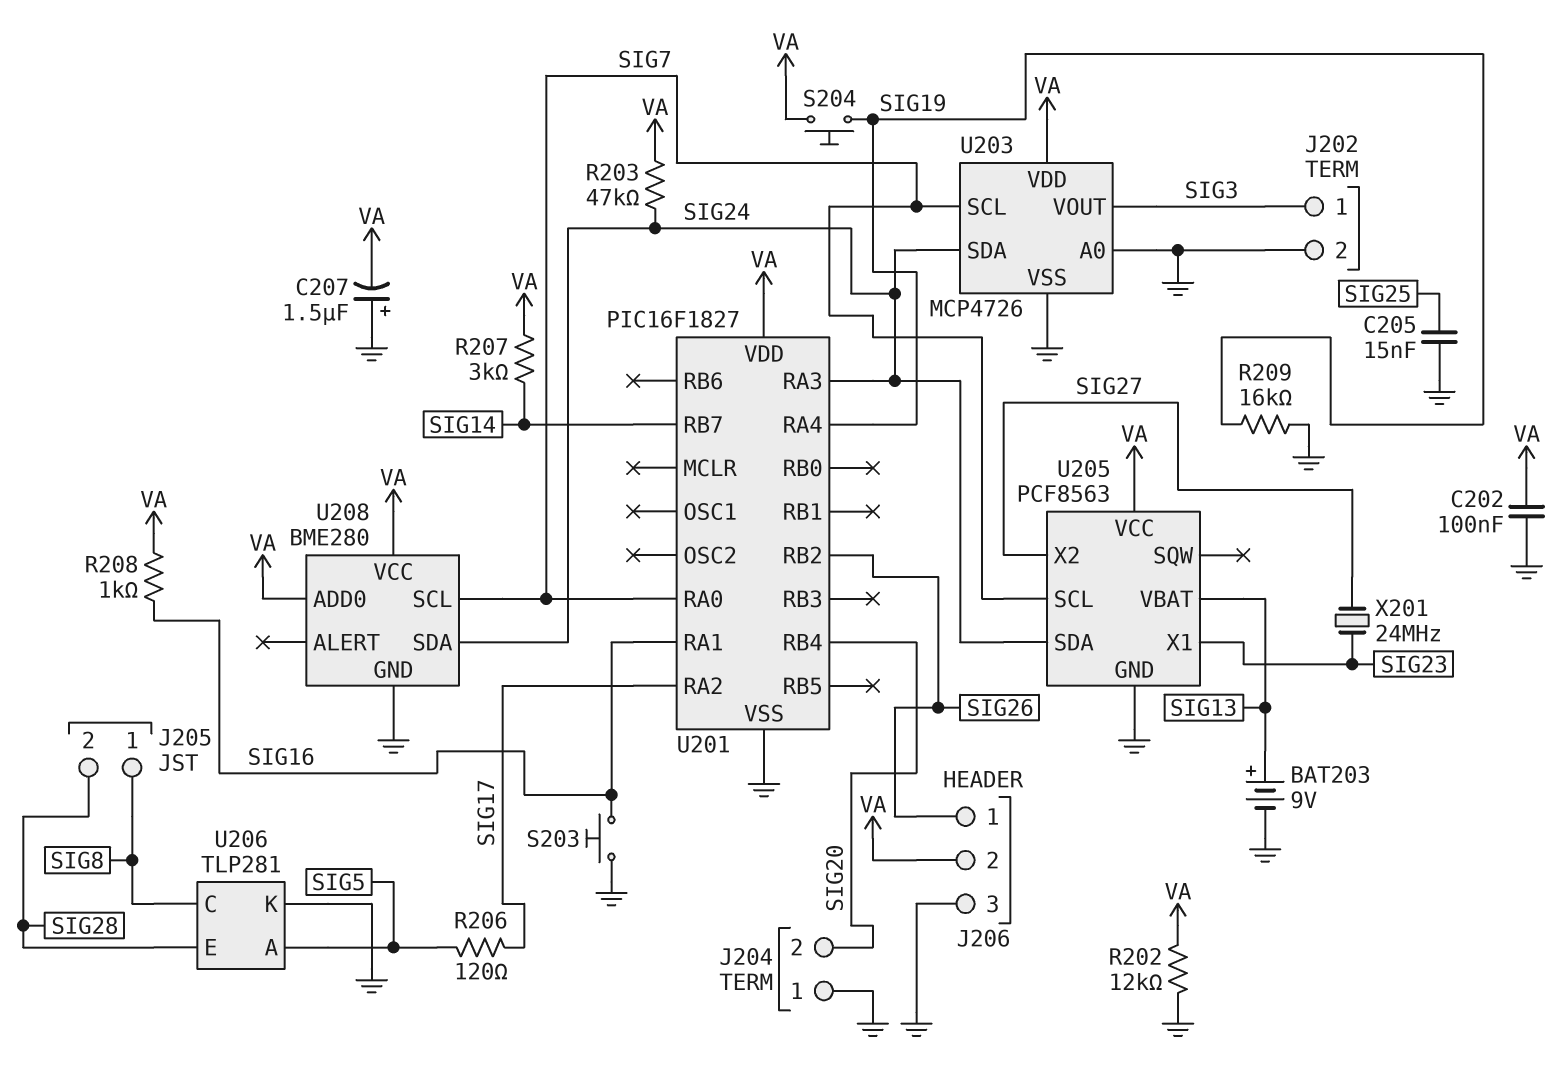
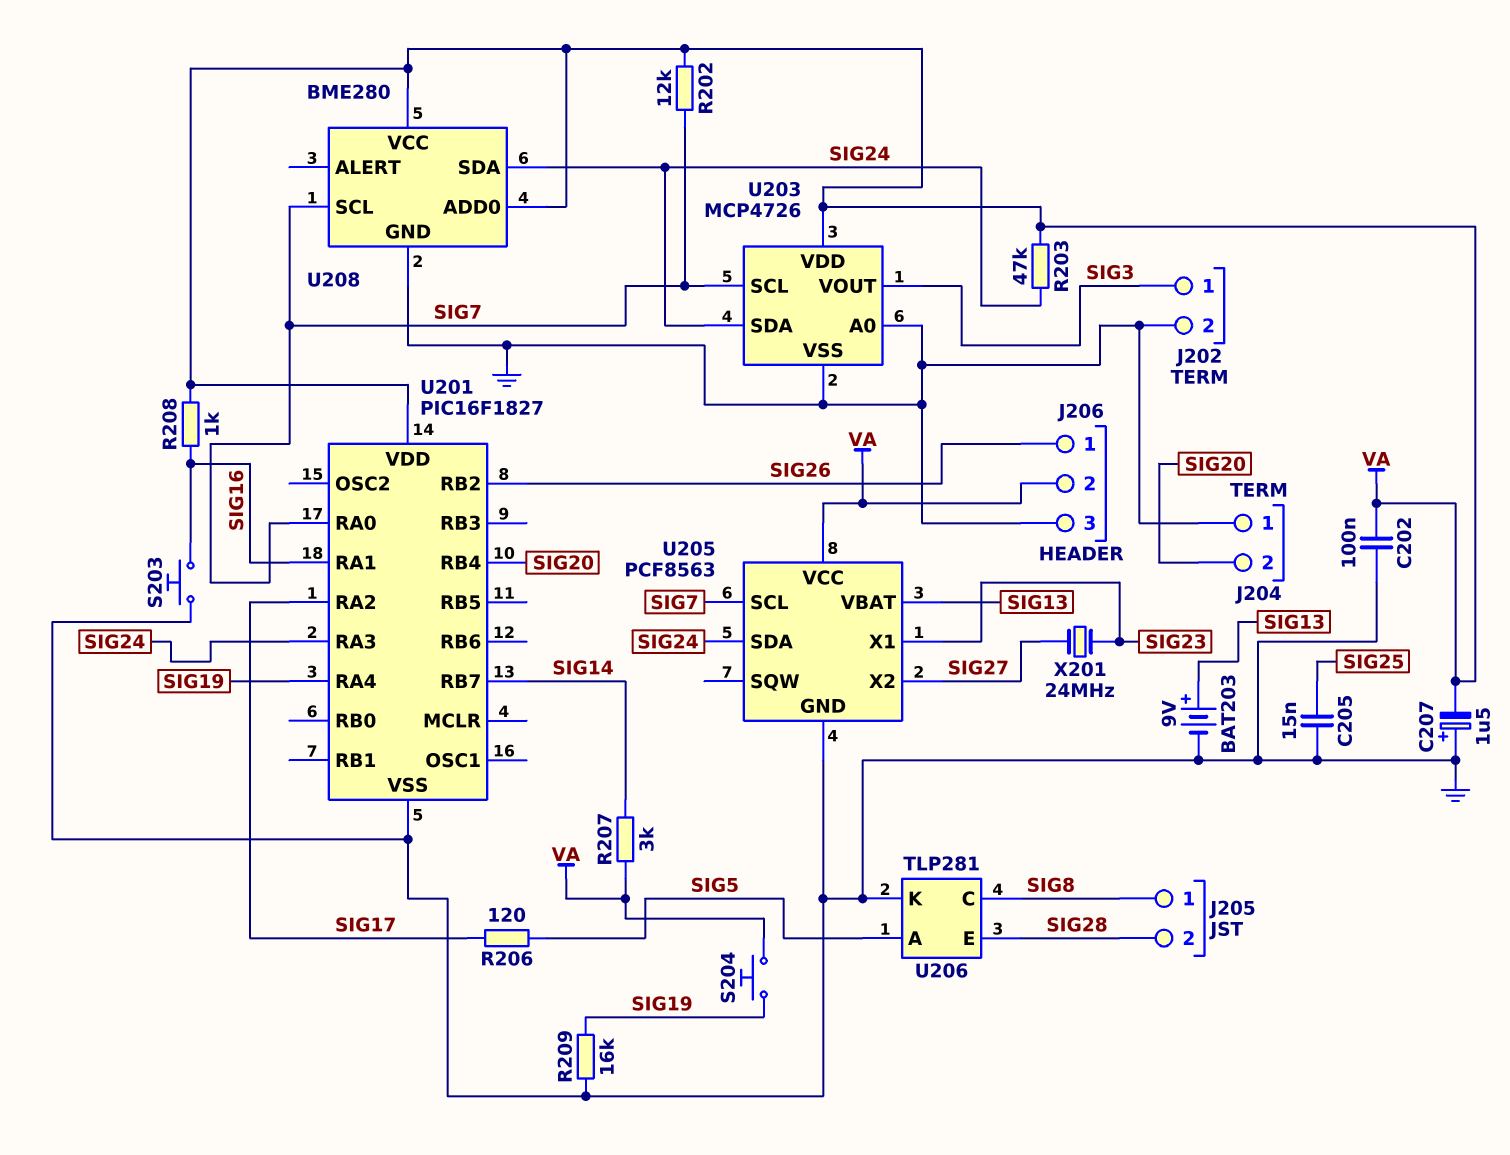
R202: 12k (GND, VA) -> 12k (SIG7, VA)

